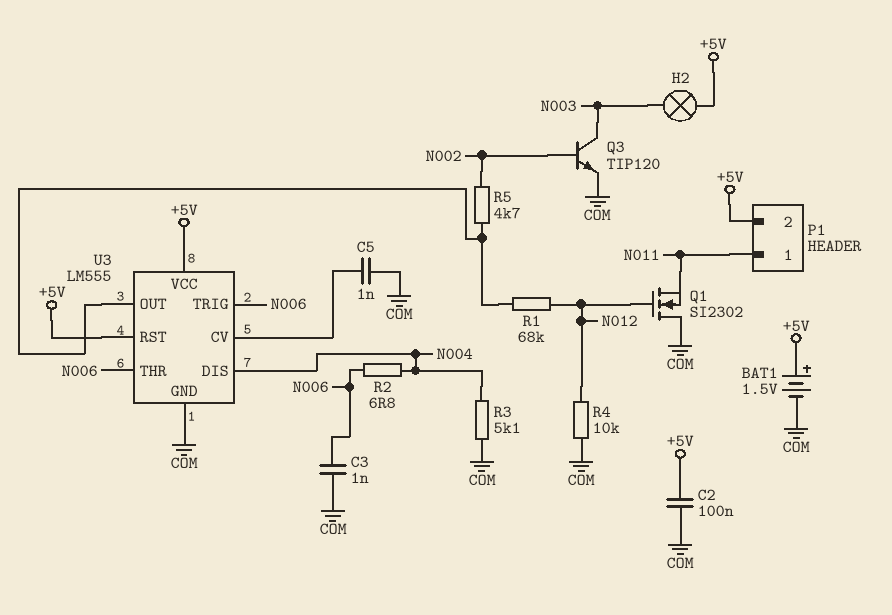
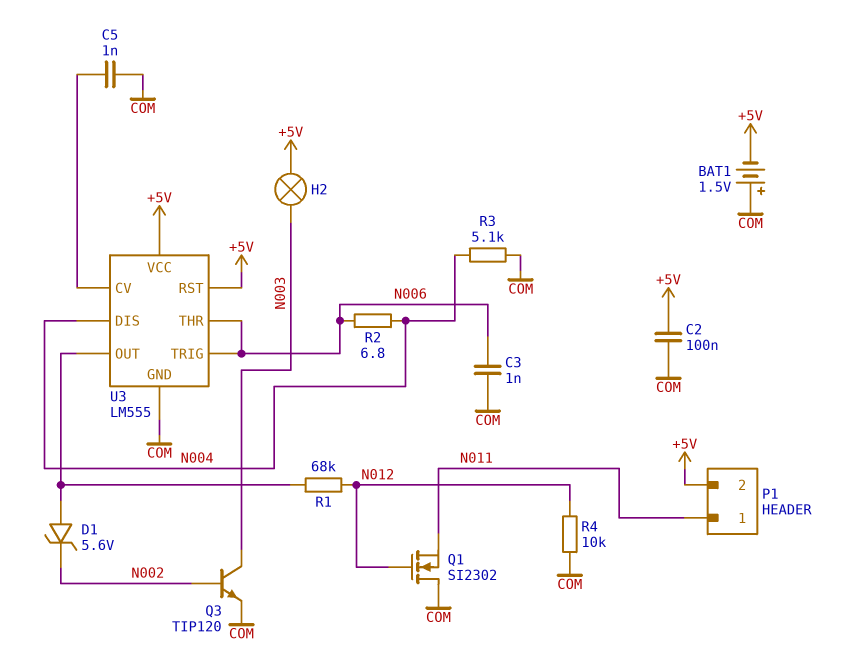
BAT1: 1.5V (plus +5V, minus COM) -> 1.5V (plus COM, minus +5V)
D1: none -> zener 5.6V (A U3/OUT, K N002)
R5: 4.7k (N002, U3/OUT) -> none

